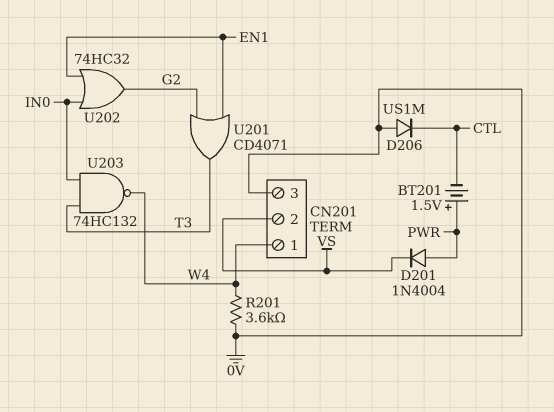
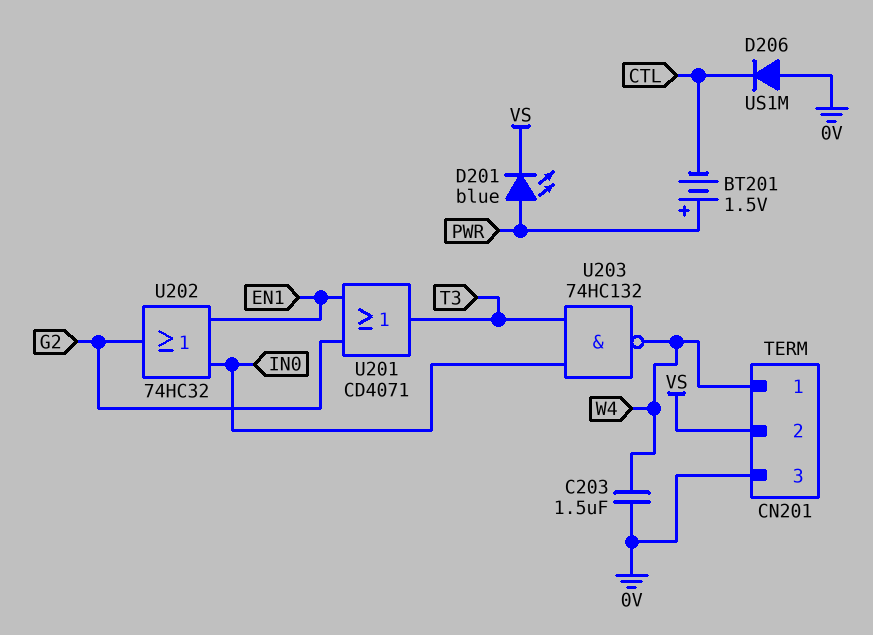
C203: none -> 1.5uF (0V, W4)
D201: diode 1N4004 (A PWR, K VS) -> LED blue (A PWR, K VS)
R201: 3.6k (0V, W4) -> none

